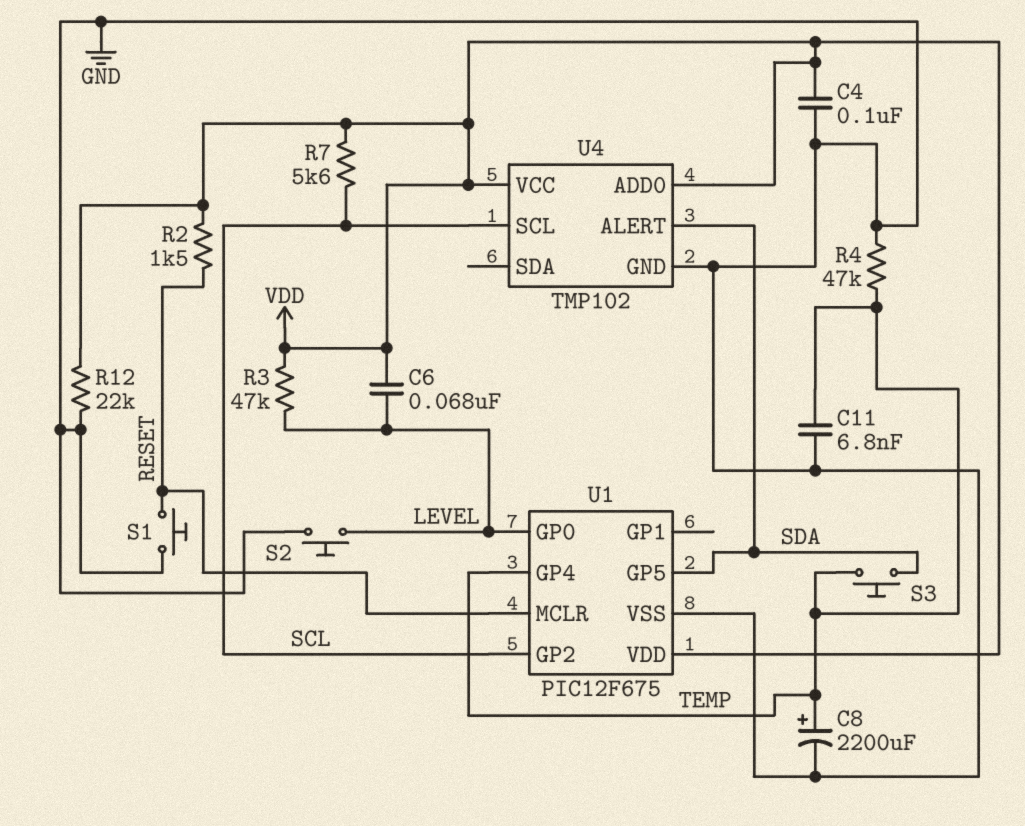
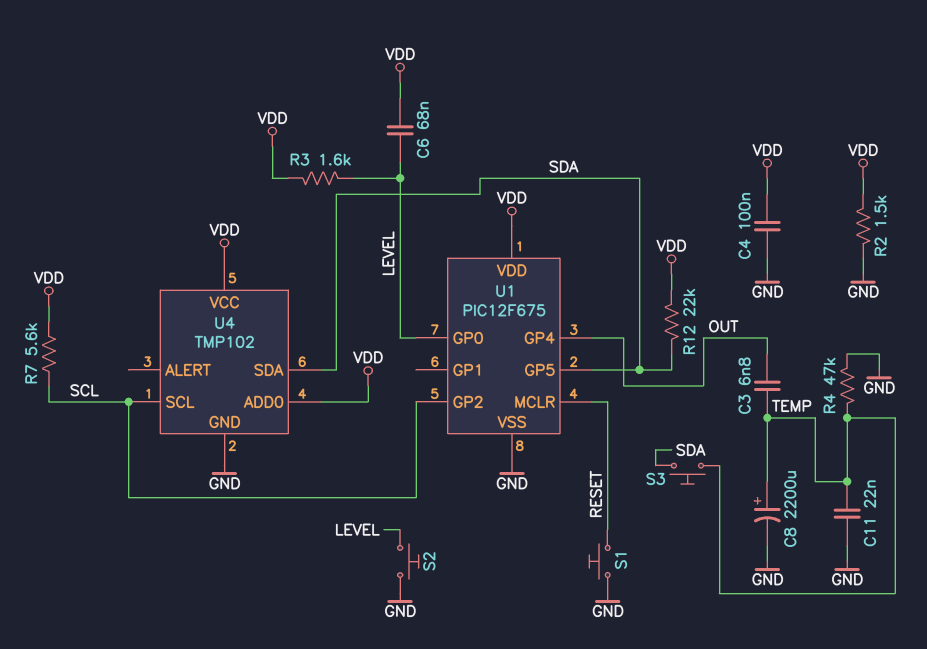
C3: none -> 6.8nF (OUT, TEMP)
C11: 6.8nF (GND, TEMP) -> 22nF (GND, TEMP)
R2: 1.5k (RESET, VDD) -> 1.5k (GND, VDD)
R3: 47k (LEVEL, VDD) -> 1.6k (LEVEL, VDD)
R12: 22k (GND, VDD) -> 22k (SDA, VDD)
U1 pin GP4: TEMP -> OUT
U4 pin ALERT: SDA -> none
U4 pin SDA: none -> SDA

